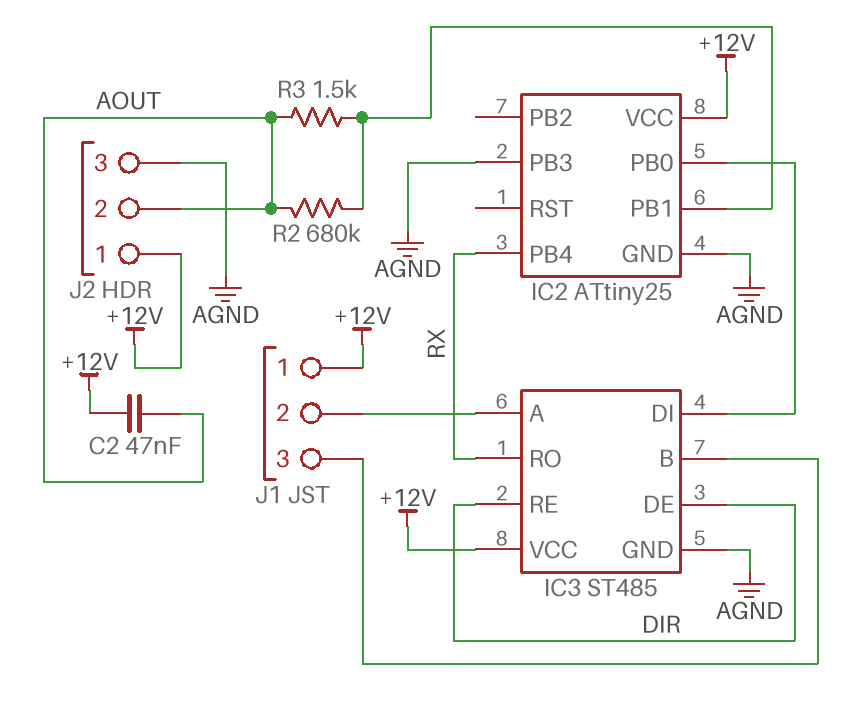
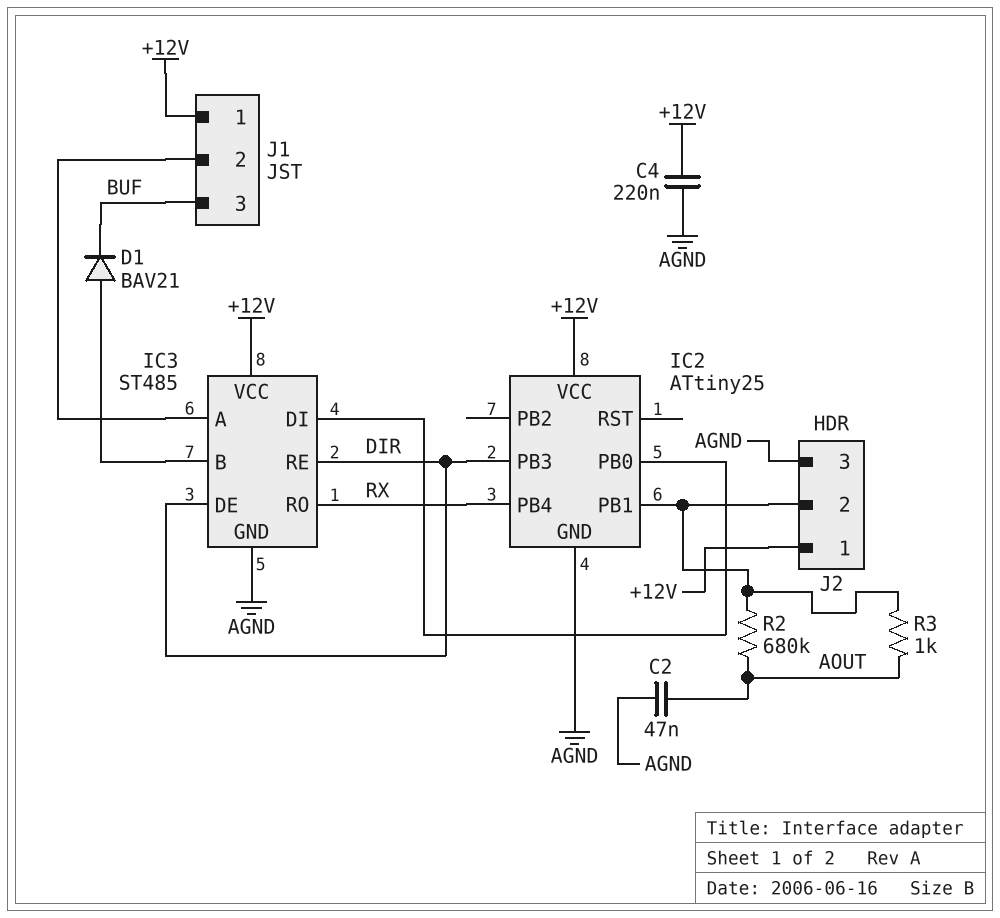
C2: 47nF (+12V, AOUT) -> 47nF (AGND, AOUT)
C4: none -> 220nF (+12V, AGND)
D1: none -> diode BAV21 (A IC3/B, K BUF)
IC2 pin PB3: AGND -> DIR
J1 pin 3: IC3/B -> BUF
J2 pin 2: AOUT -> IC2/PB1
R3: 1.5k (AOUT, IC2/PB1) -> 1k (AOUT, IC2/PB1)

